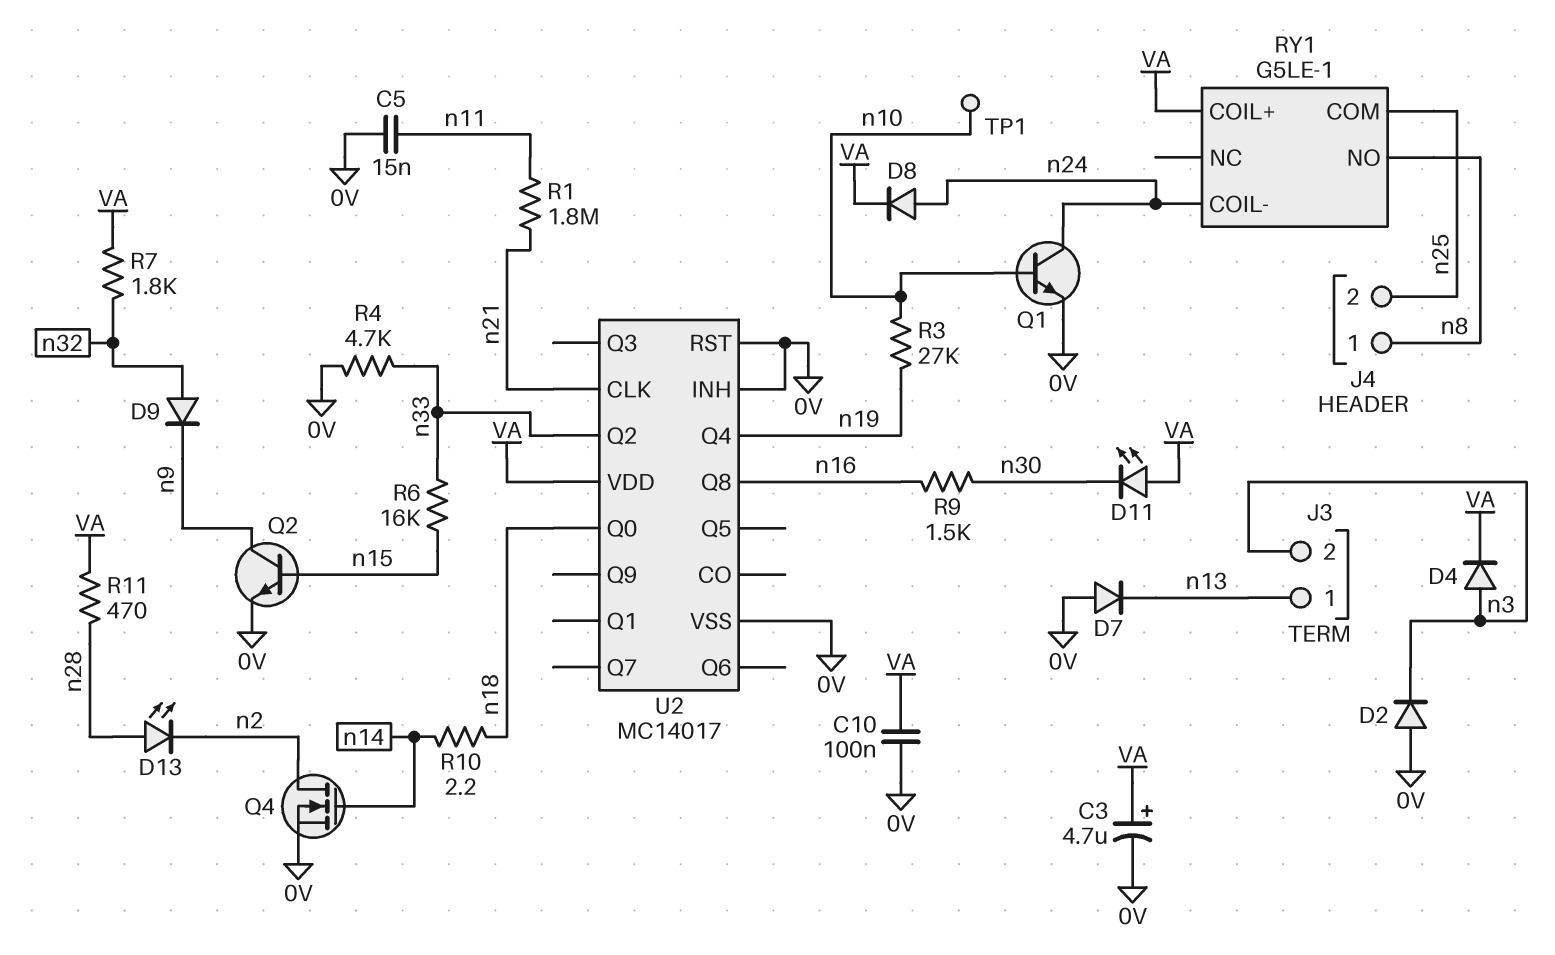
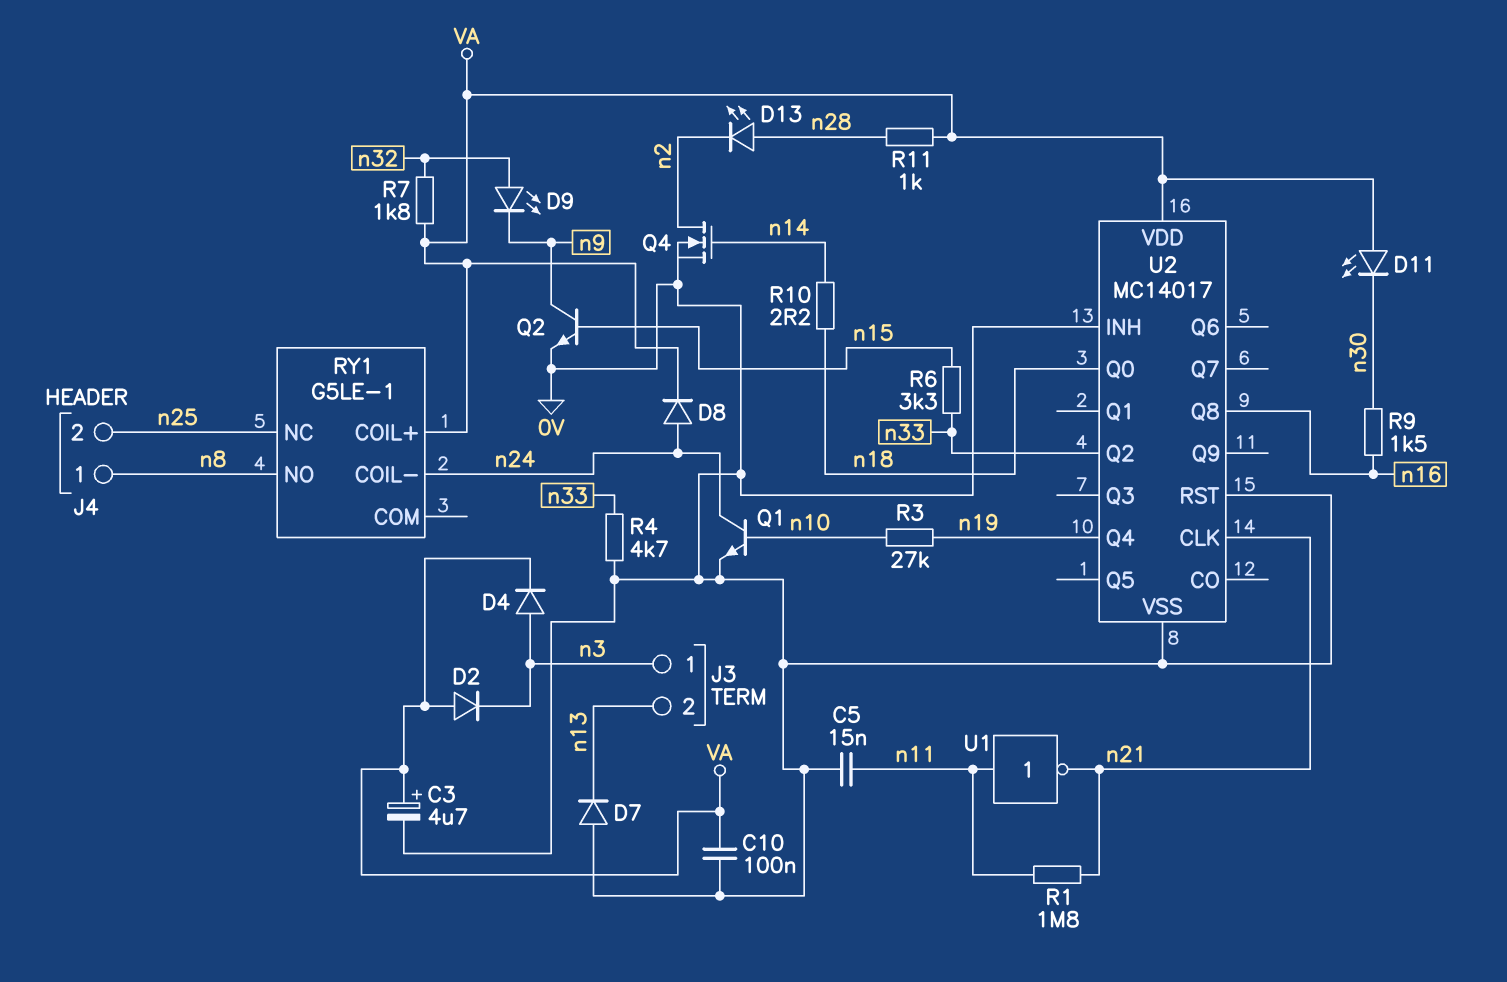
D2: diode (A 0V, K n3) -> diode (A VA, K n3)
D9: diode (A n32, K n9) -> LED (A n32, K n9)
J3 pin 1: n13 -> n3
J3 pin 2: n3 -> n13
R6: 16k (n15, n33) -> 3.3k (n15, n33)
R11: 470 (VA, n28) -> 1k (VA, n28)
RY1 pin COM: n25 -> none
RY1 pin NC: none -> n25
TP1: test point (n10) -> none
U1: none -> NOT (in n11, out n21)

